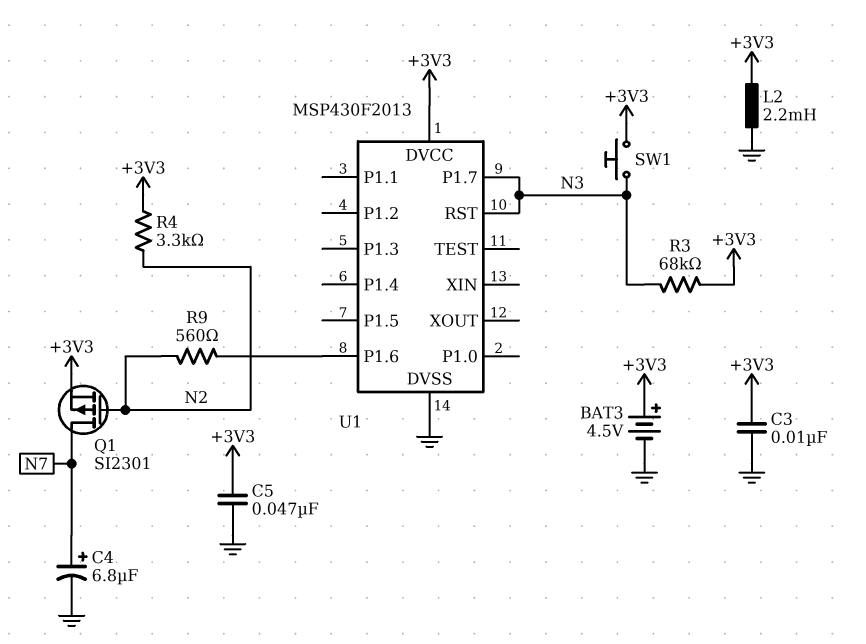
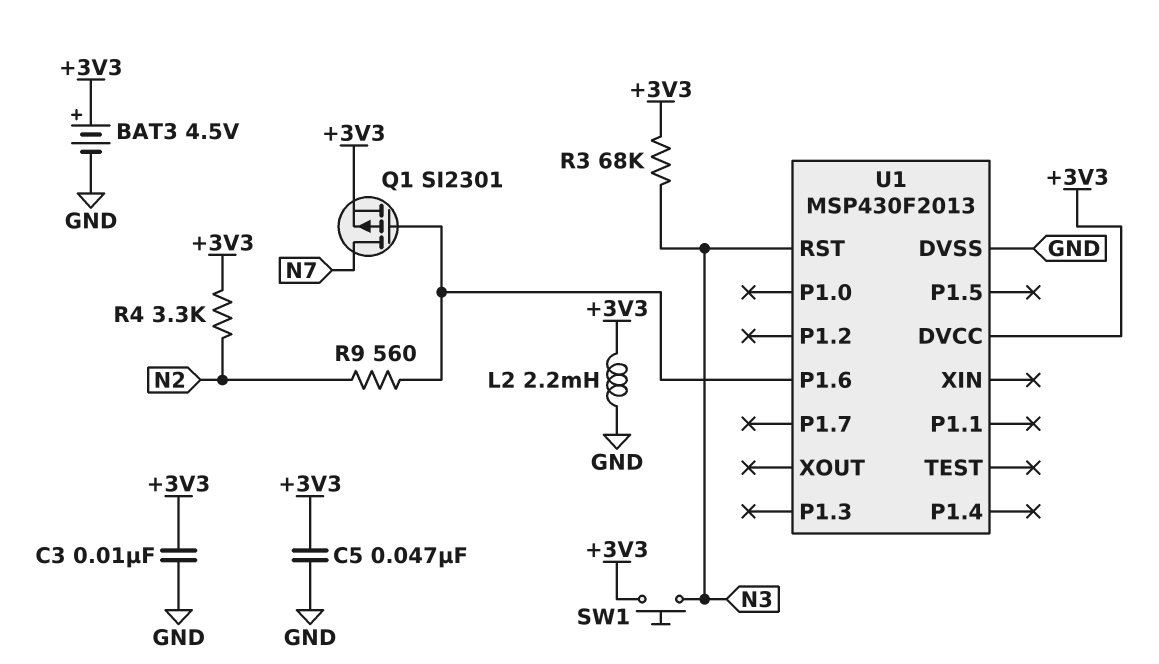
C4: 6.8uF (plus N7, minus GND) -> none
Q1: PMOS SI2301 (G N2, D N7, S +3V3) -> PMOS SI2301 (G U1/P1.6, D N7, S +3V3)
U1 pin P1.7: N3 -> none

